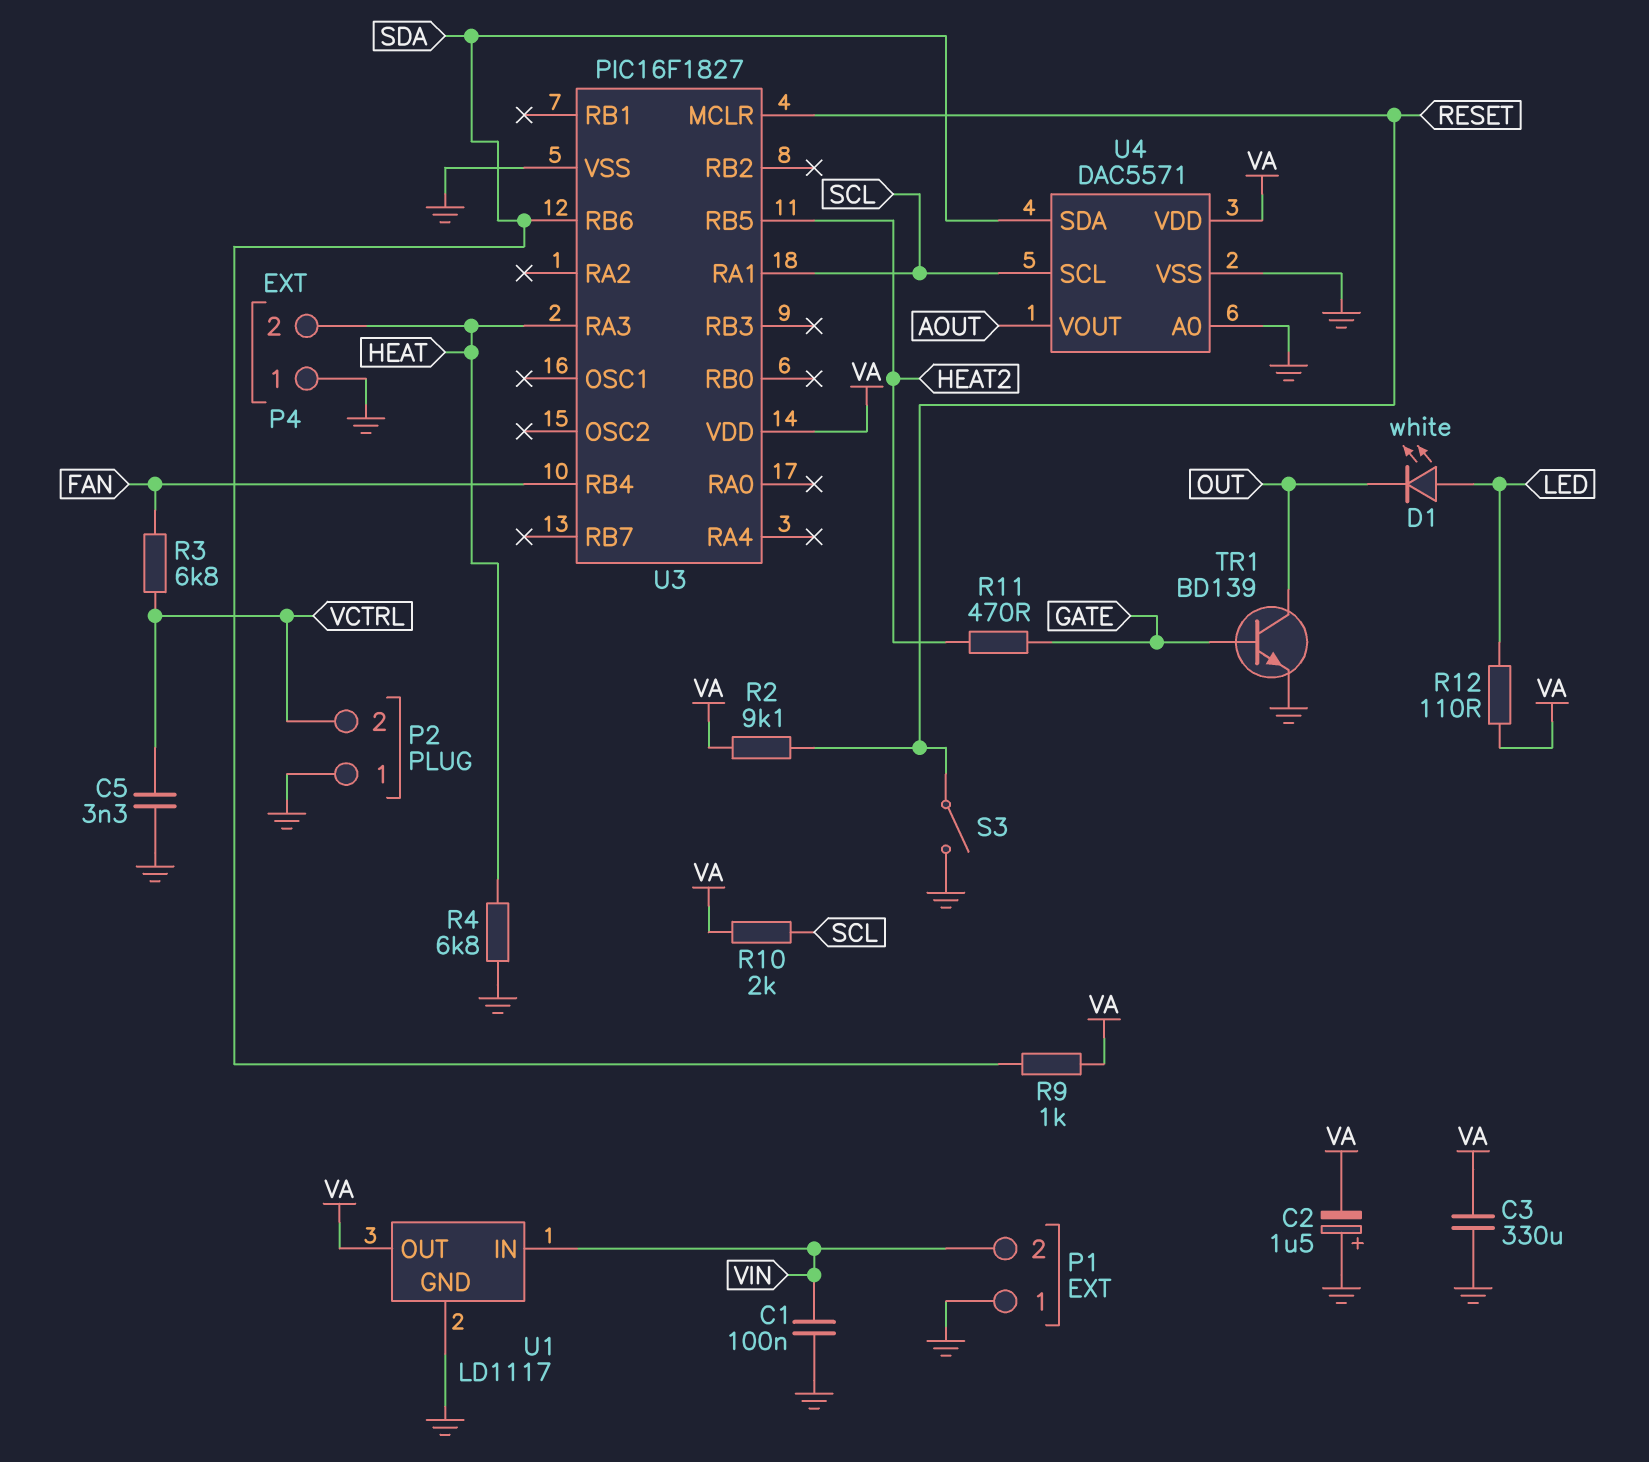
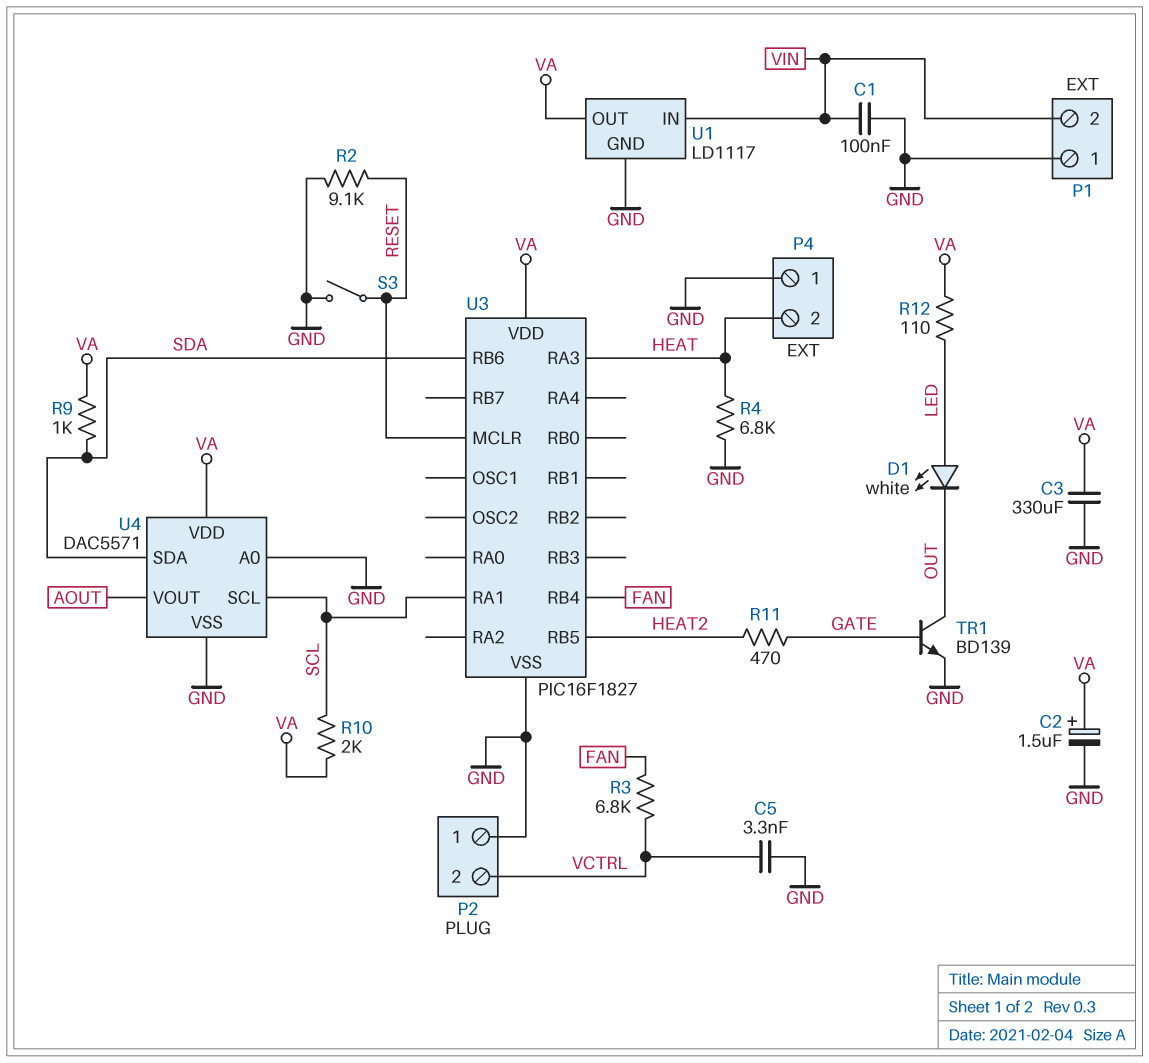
C2: 1.5uF (plus GND, minus VA) -> 1.5uF (plus VA, minus GND)
R2: 9.1k (RESET, VA) -> 9.1k (GND, RESET)

